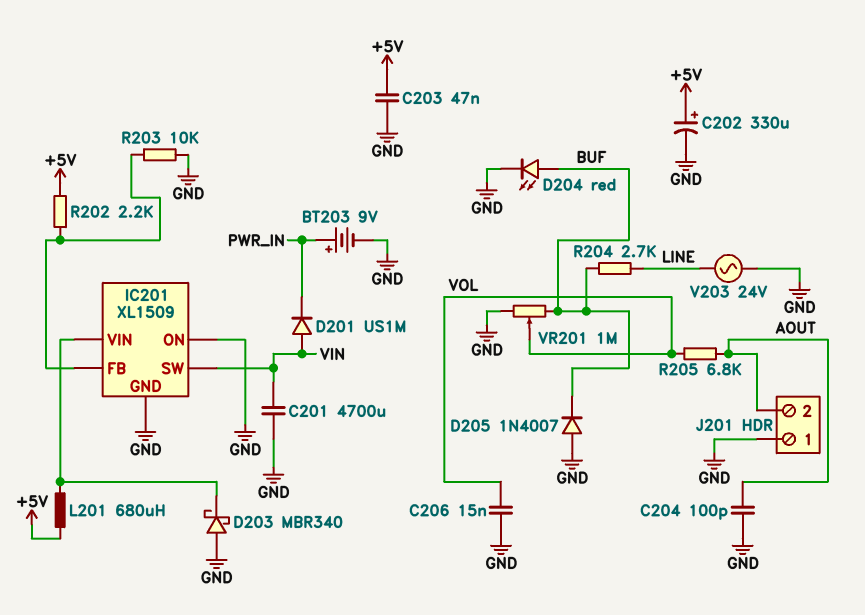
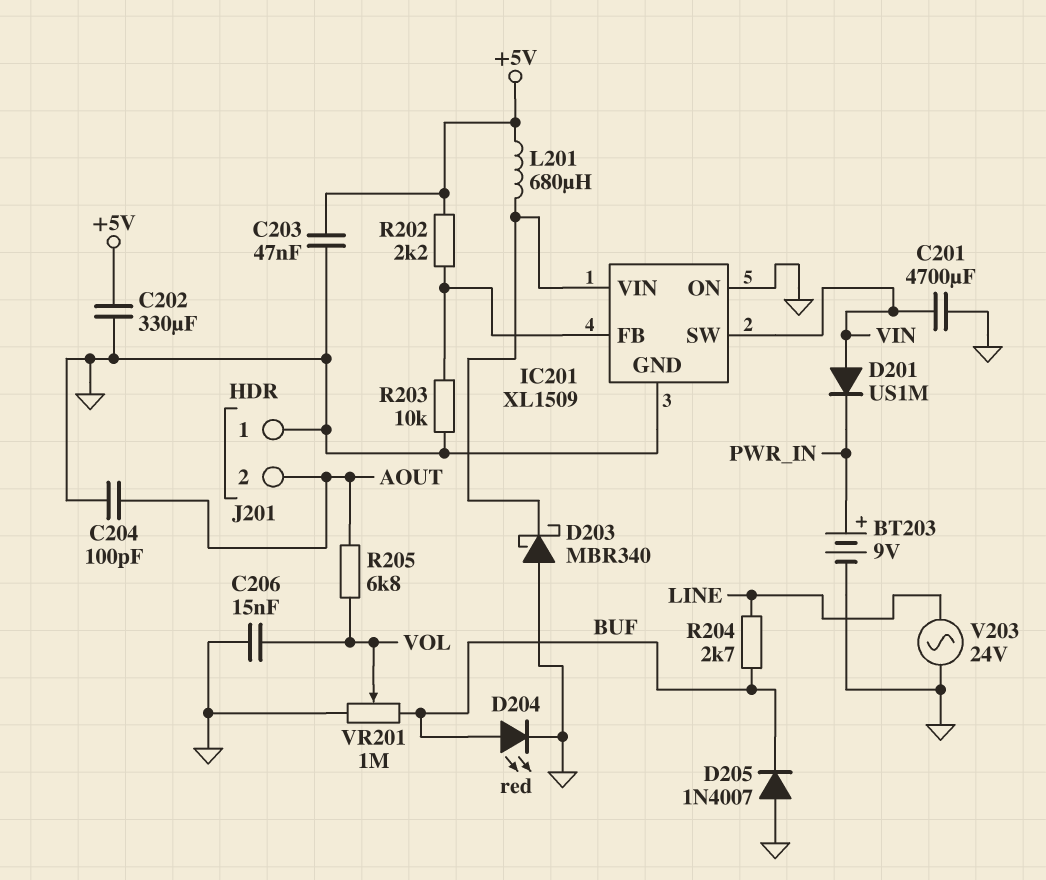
C202: 330uF (plus +5V, minus GND) -> 330uF (+5V, GND)

